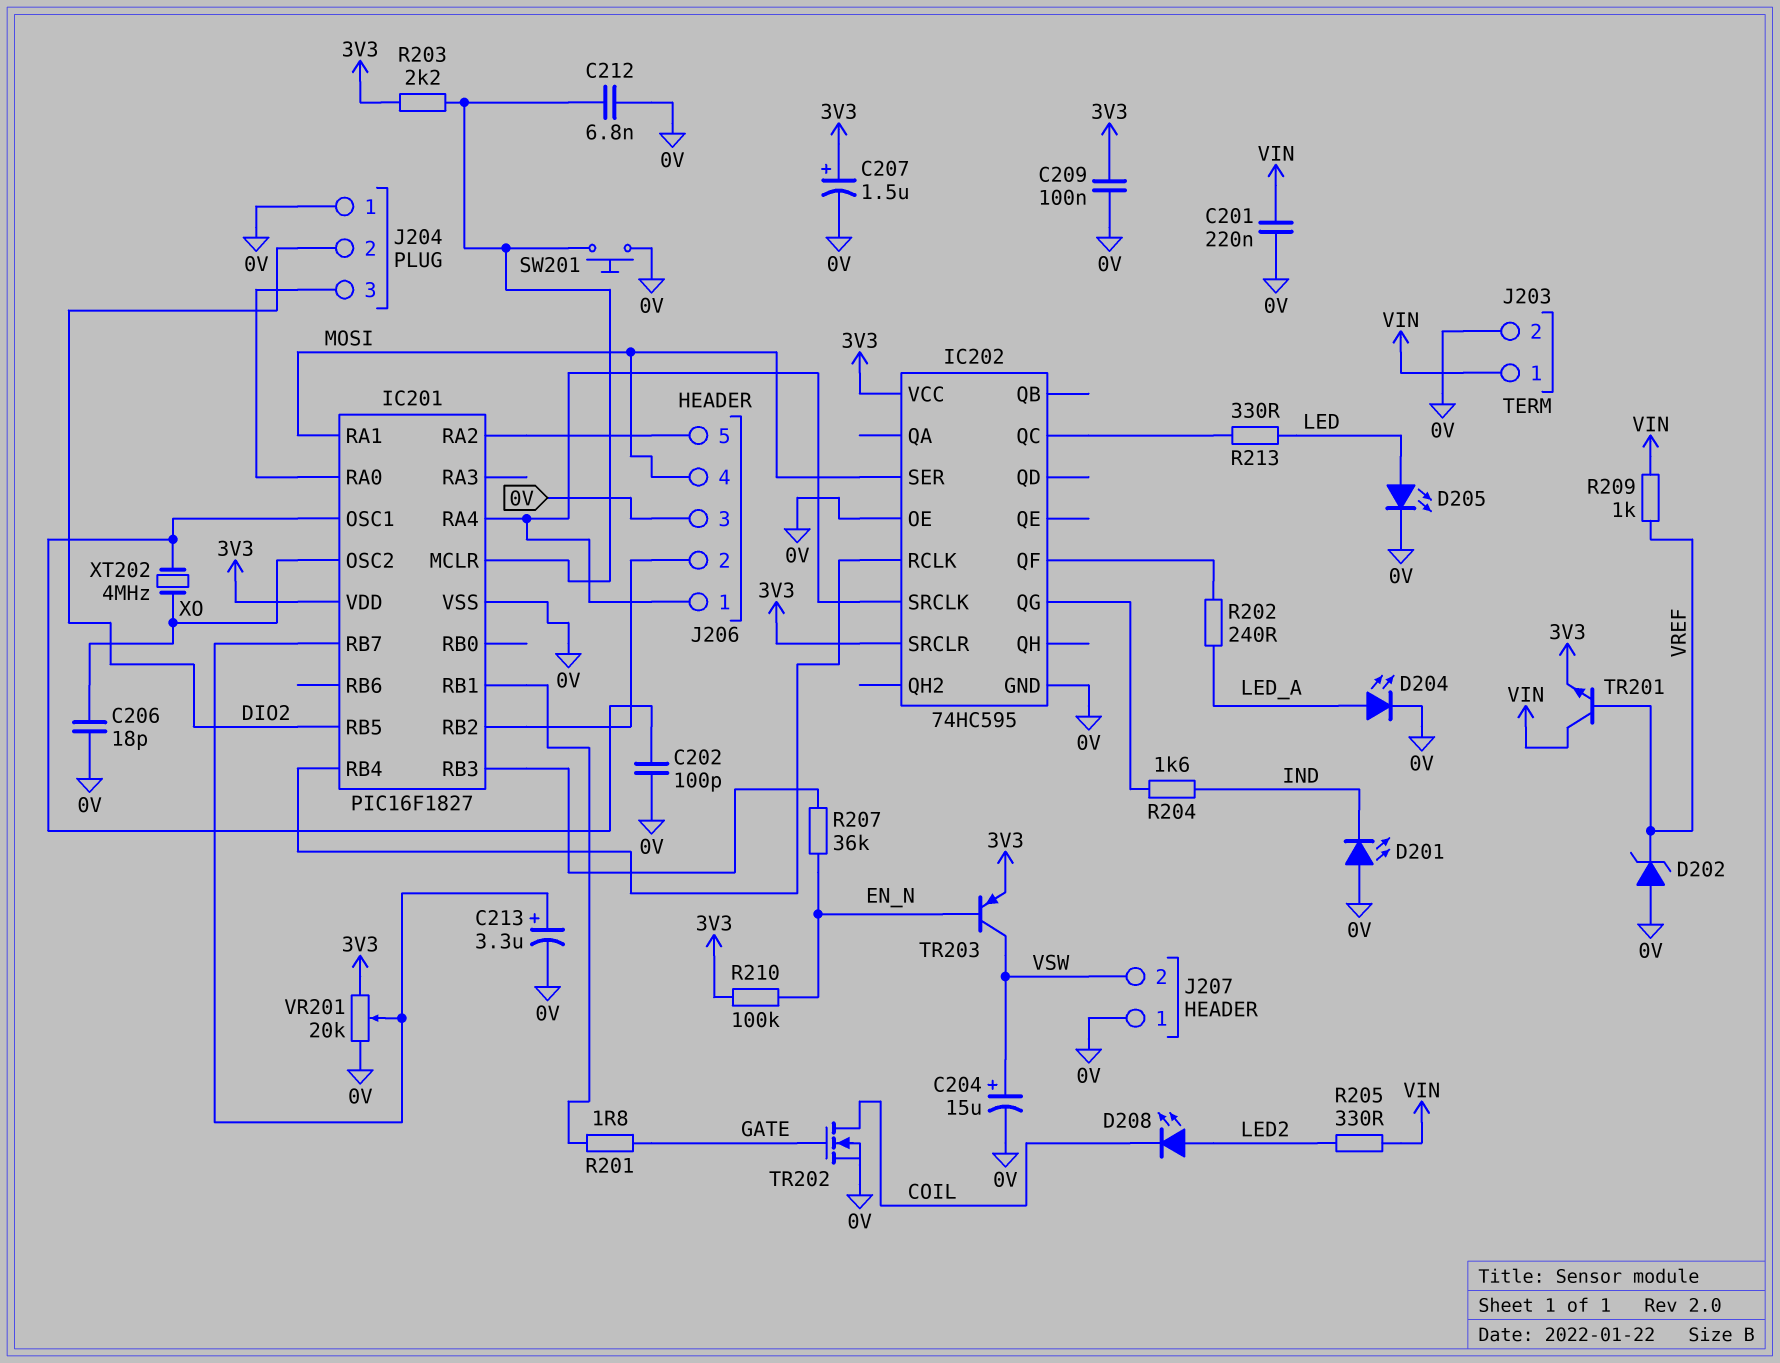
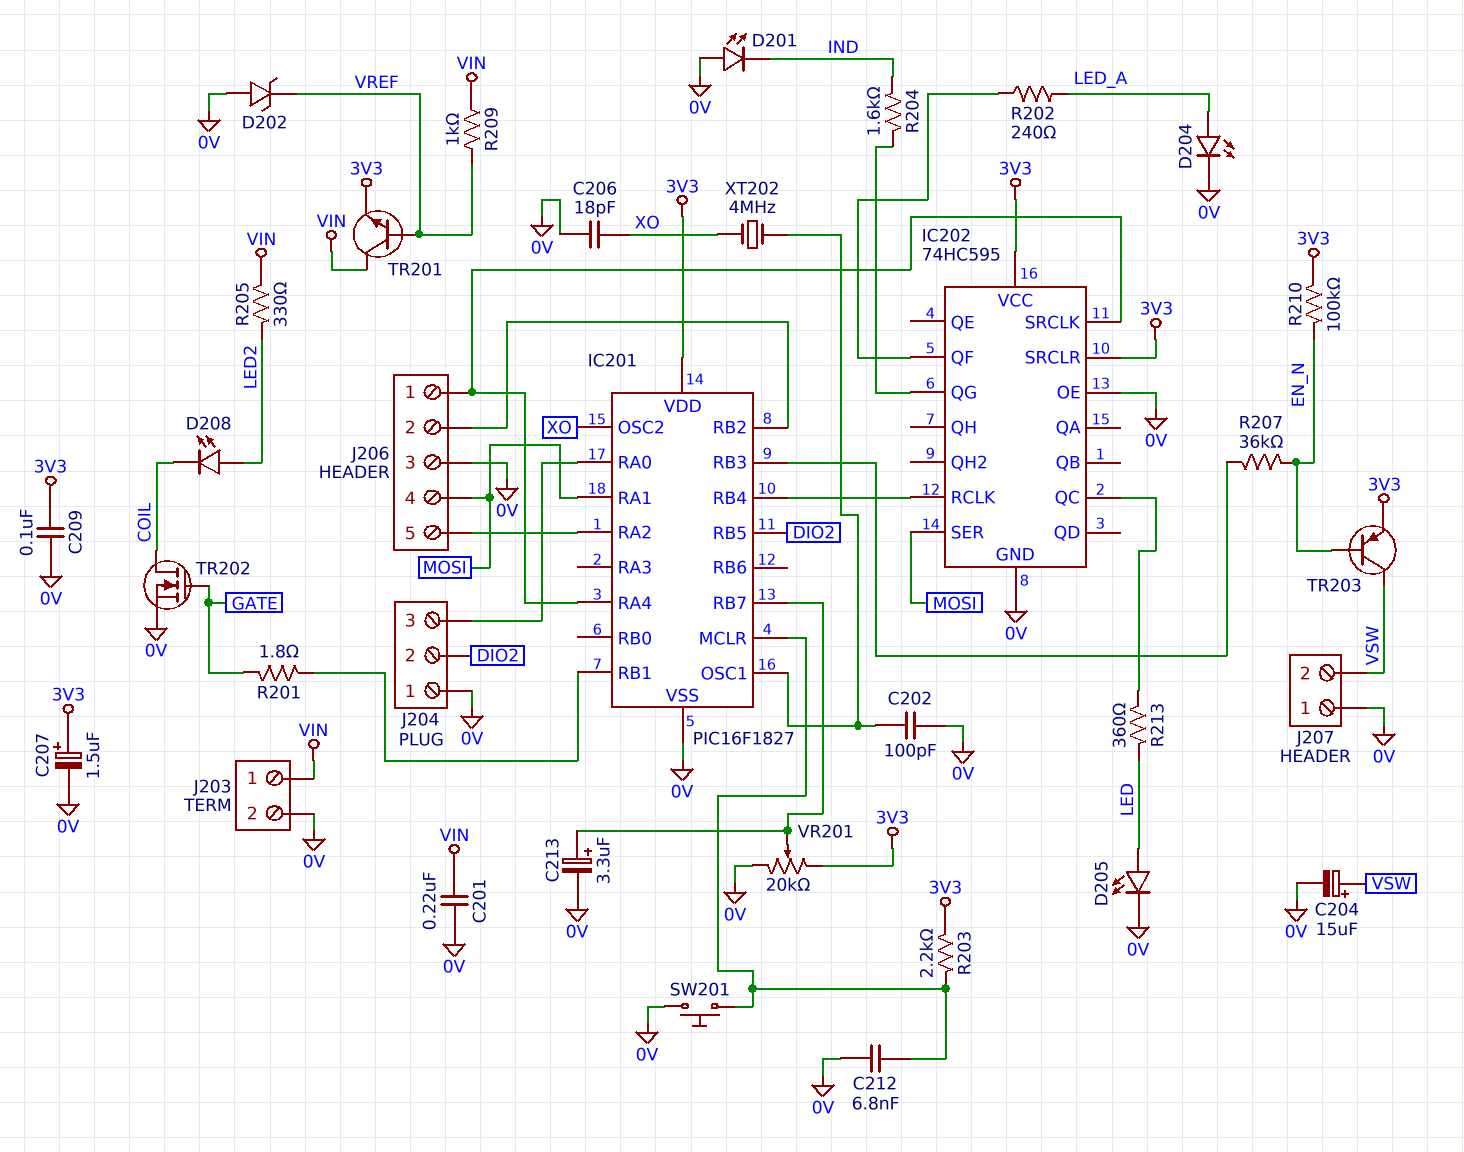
R213: 330 (IC202/QC, LED) -> 360 (IC202/QC, LED)

